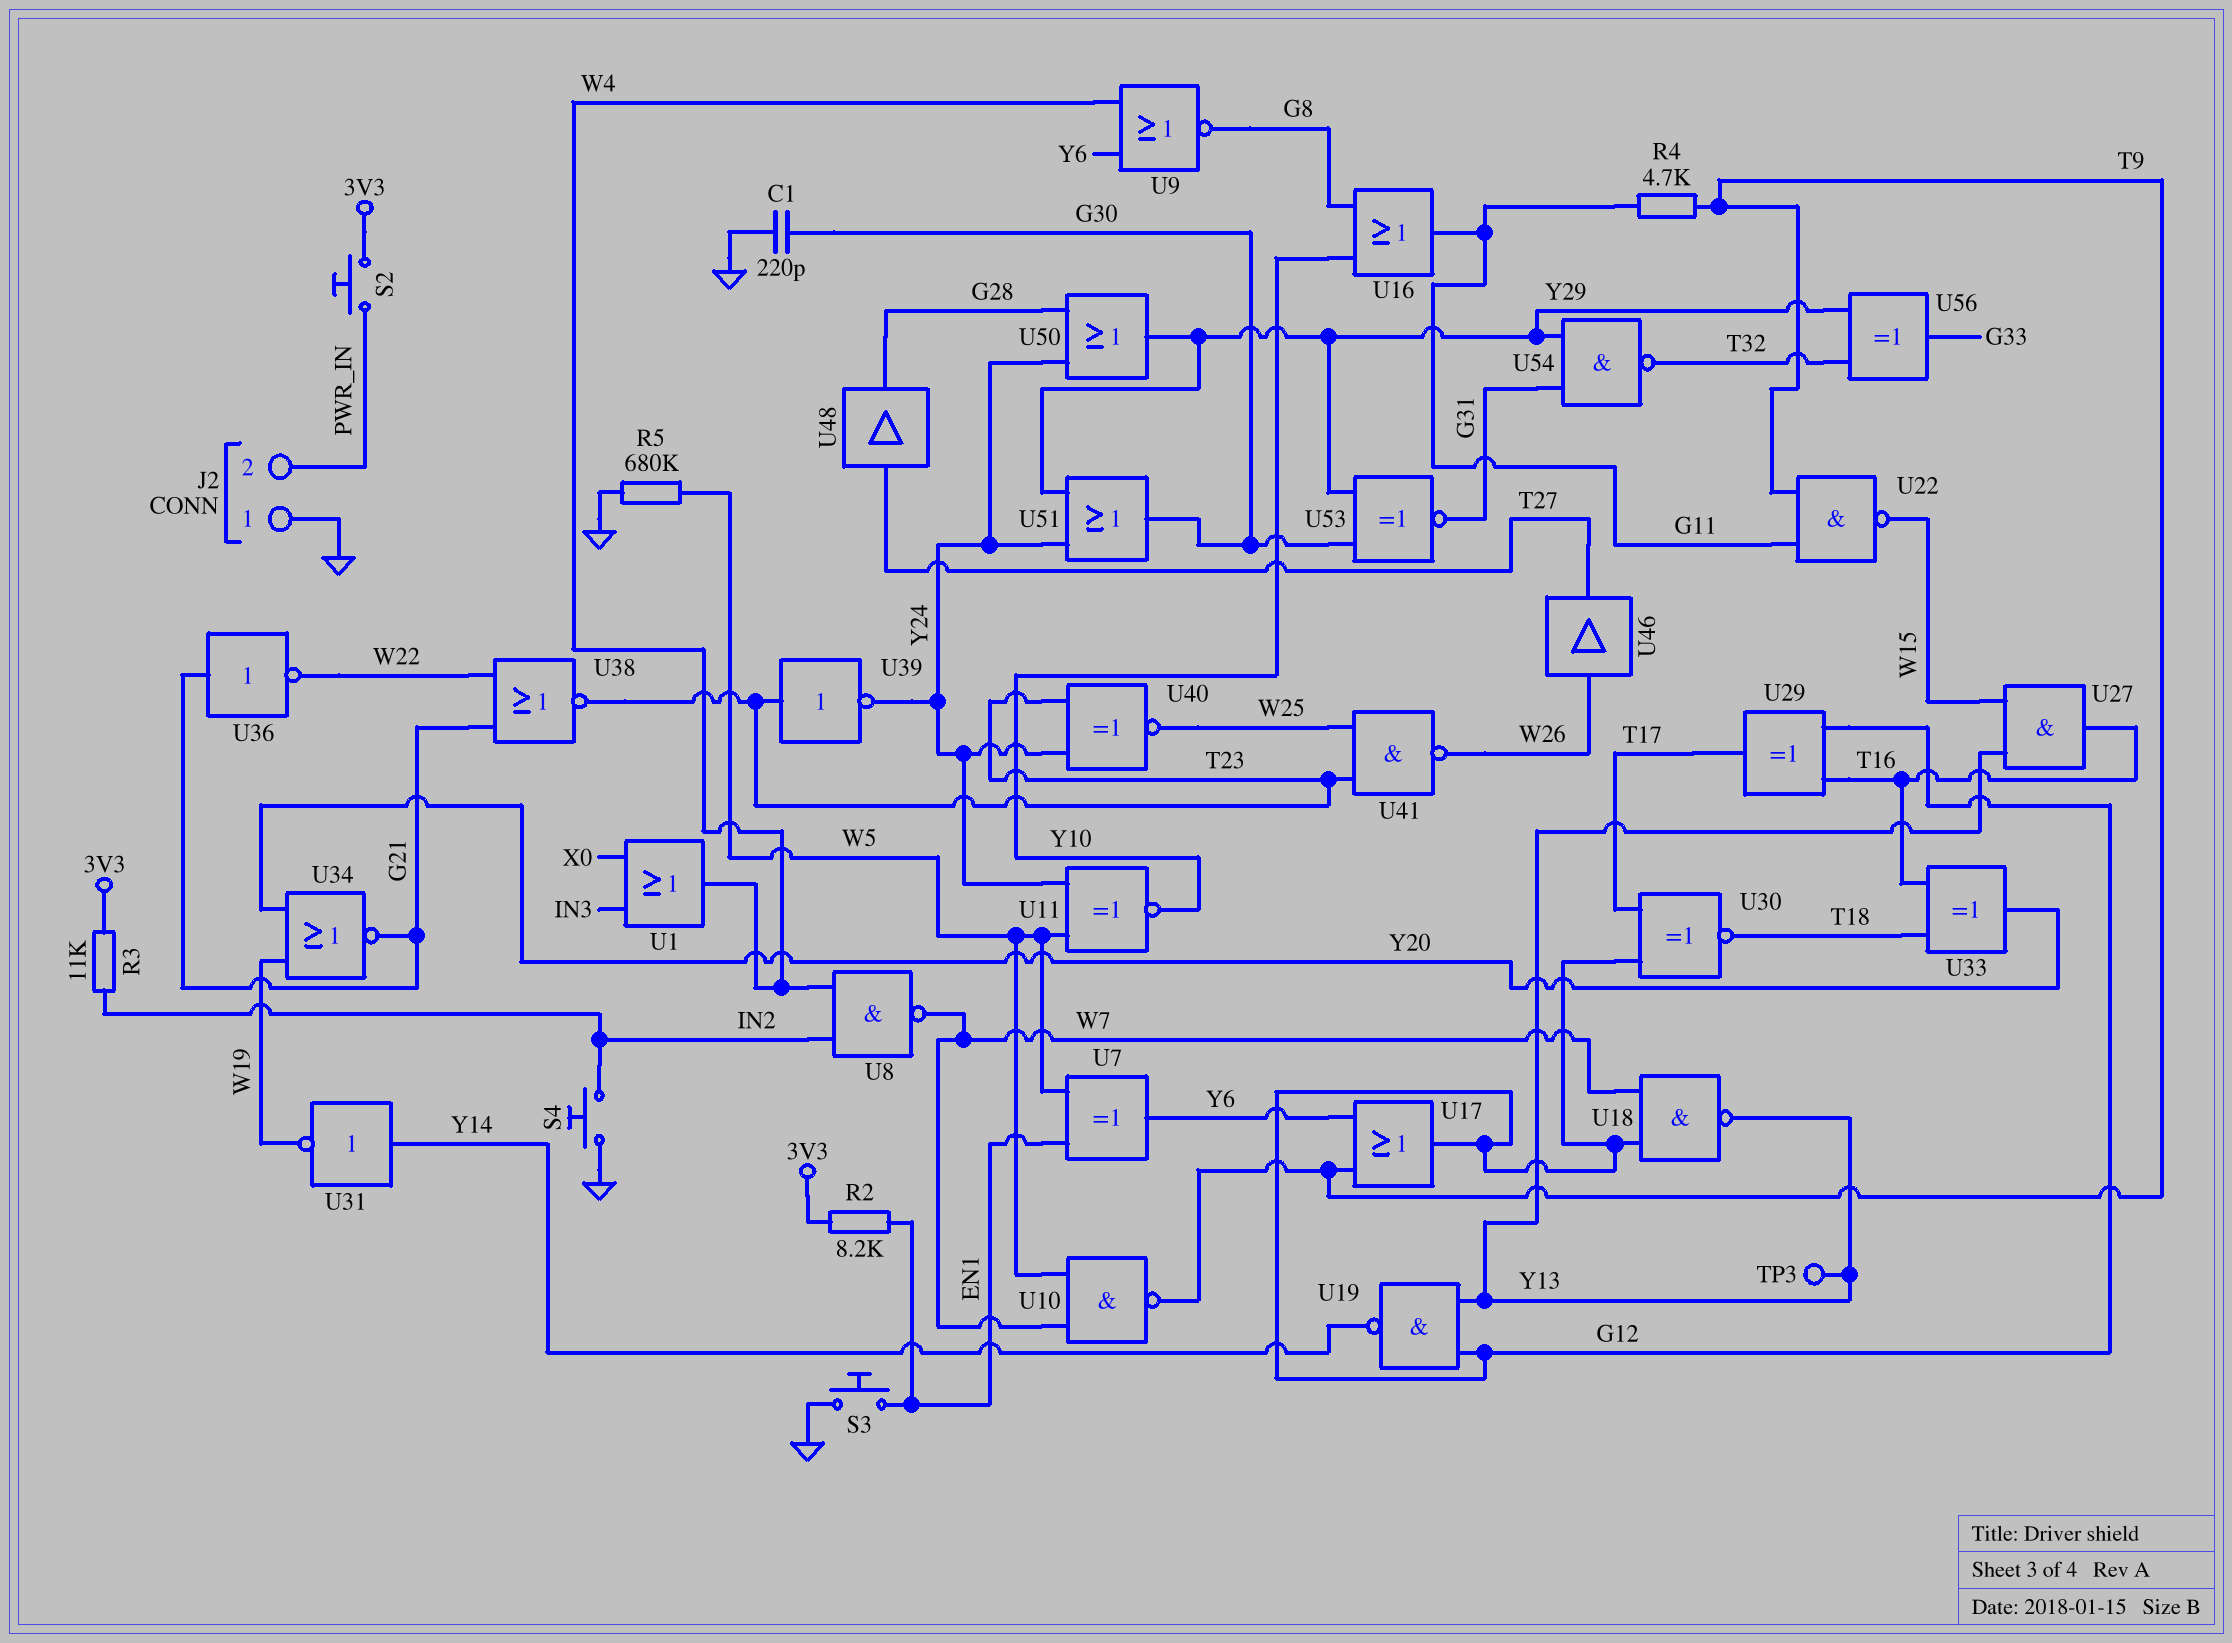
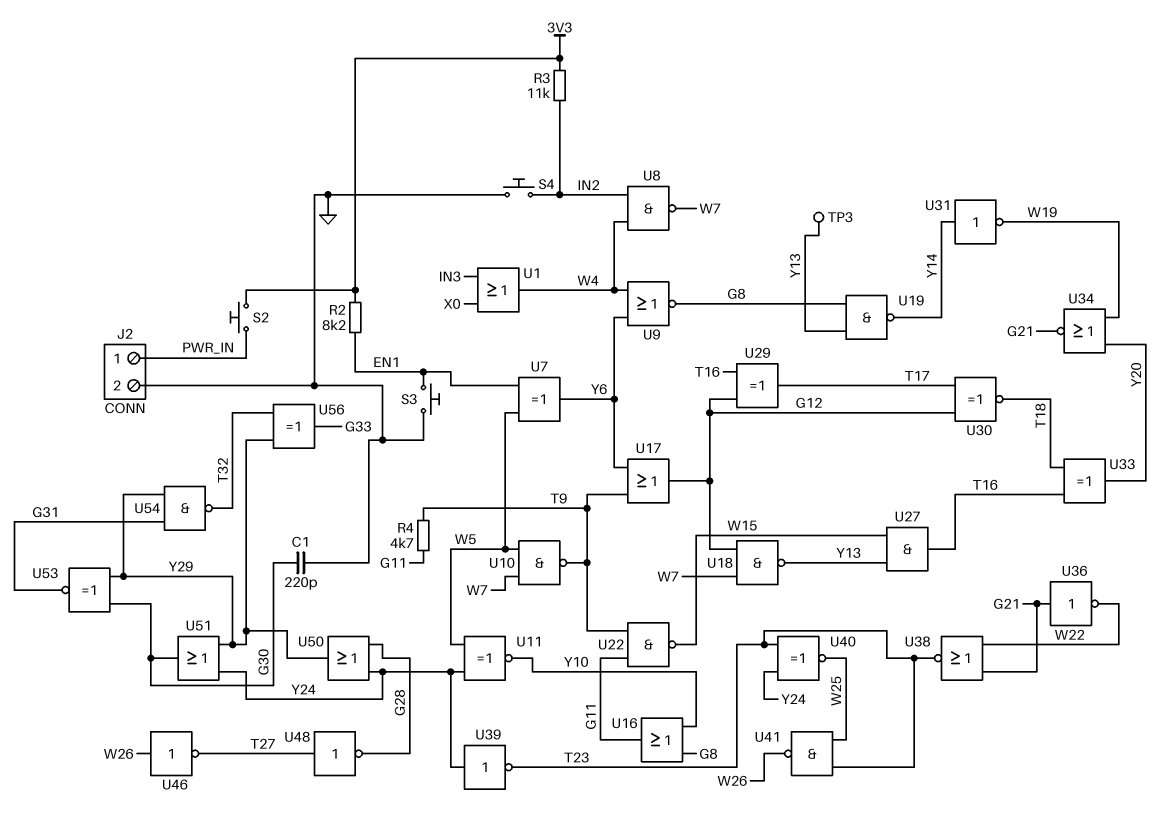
J2 pin 1: GND -> PWR_IN
J2 pin 2: PWR_IN -> GND
R5: 680k (GND, W5) -> none
U19: NAND (in G12, in Y13, out Y14) -> NAND (in G8, in Y13, out Y14)
U39: NOT (in T23, out Y24) -> NOT (in Y24, out T23)
U46: buffer (in W26, out T27) -> NOT (in W26, out T27)
U48: buffer (in T27, out G28) -> NOT (in T27, out G28)

